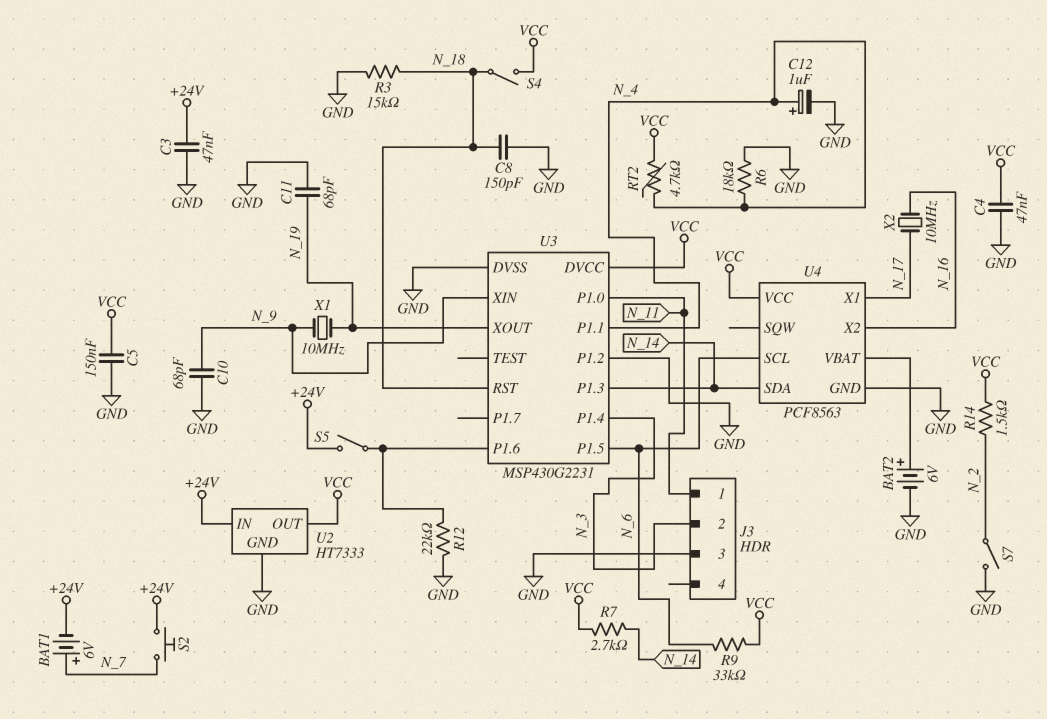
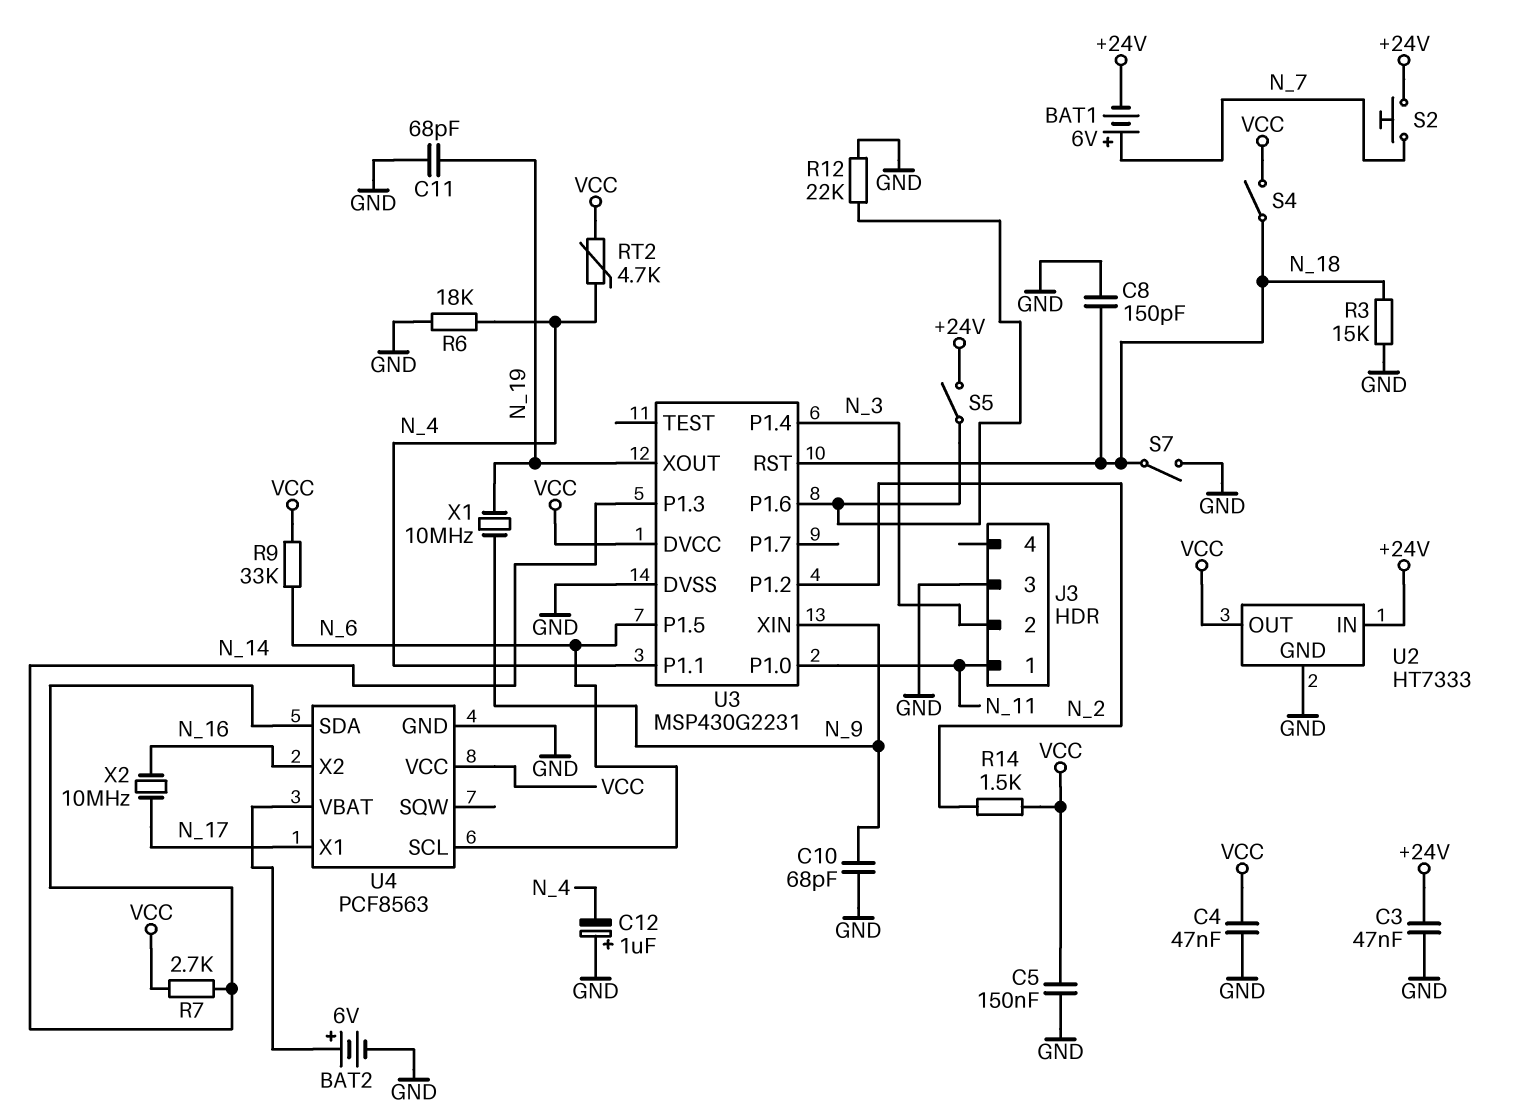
C12: 1uF (plus N_4, minus GND) -> 1uF (plus GND, minus N_4)
S7: switch (GND, N_2) -> switch (GND, N_18)
U3 pin P1.2: GND -> N_2

